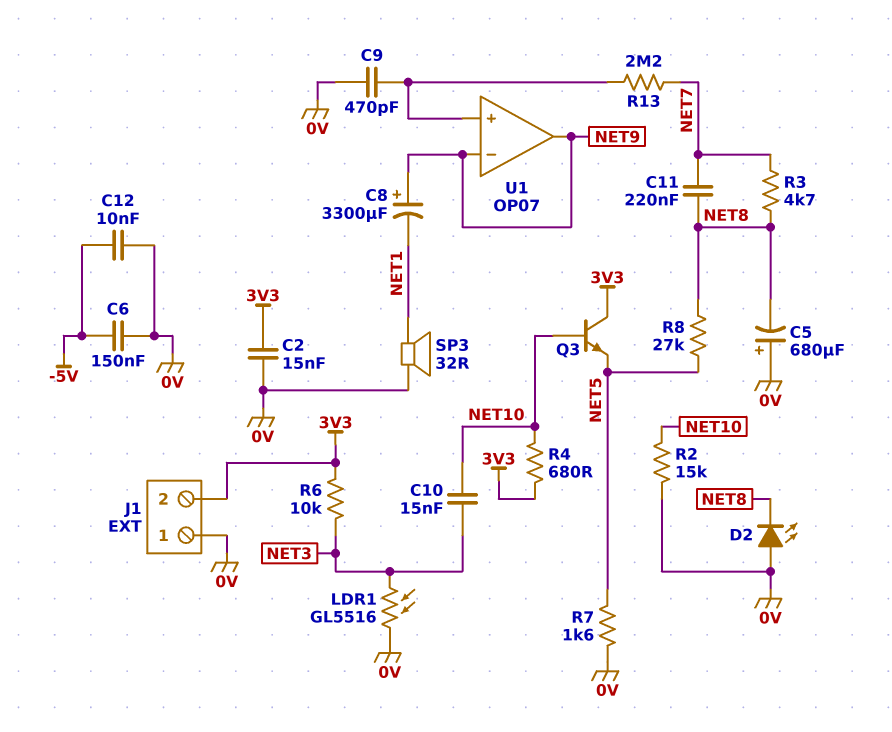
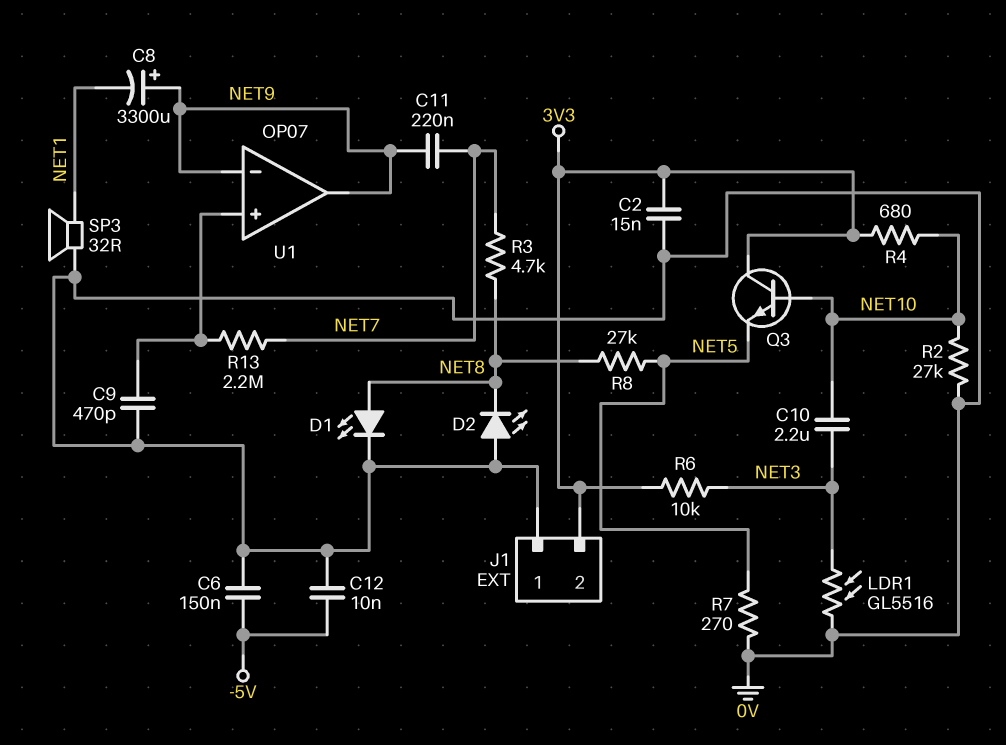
C5: 680uF (plus 0V, minus NET8) -> none
C10: 15nF (NET3, NET10) -> 2.2uF (NET3, NET10)
C11: 220nF (NET7, NET8) -> 220nF (NET7, NET9)
D1: none -> LED (A NET8, K 0V)
R2: 15k (0V, NET10) -> 27k (0V, NET10)
R7: 1.6k (0V, NET5) -> 270 (0V, NET5)

